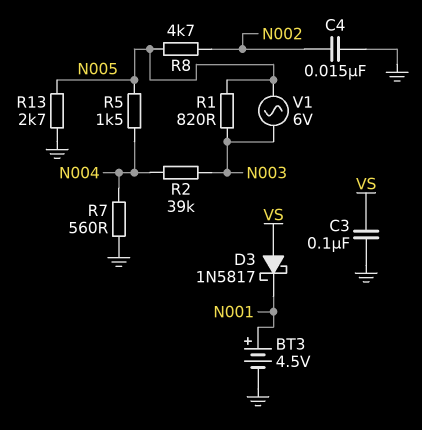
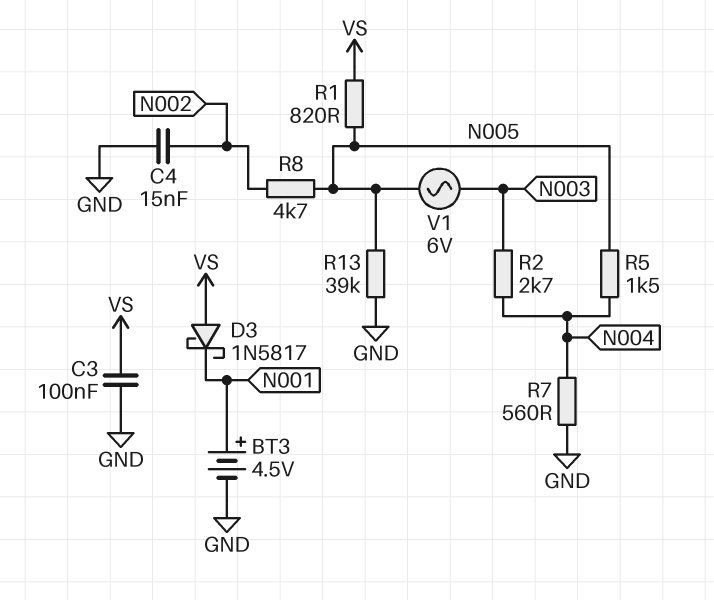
R1: 820 (N003, N005) -> 820 (N005, VS)
R2: 39k (N003, N004) -> 2.7k (N003, N004)
R13: 2.7k (GND, N005) -> 39k (GND, N005)

